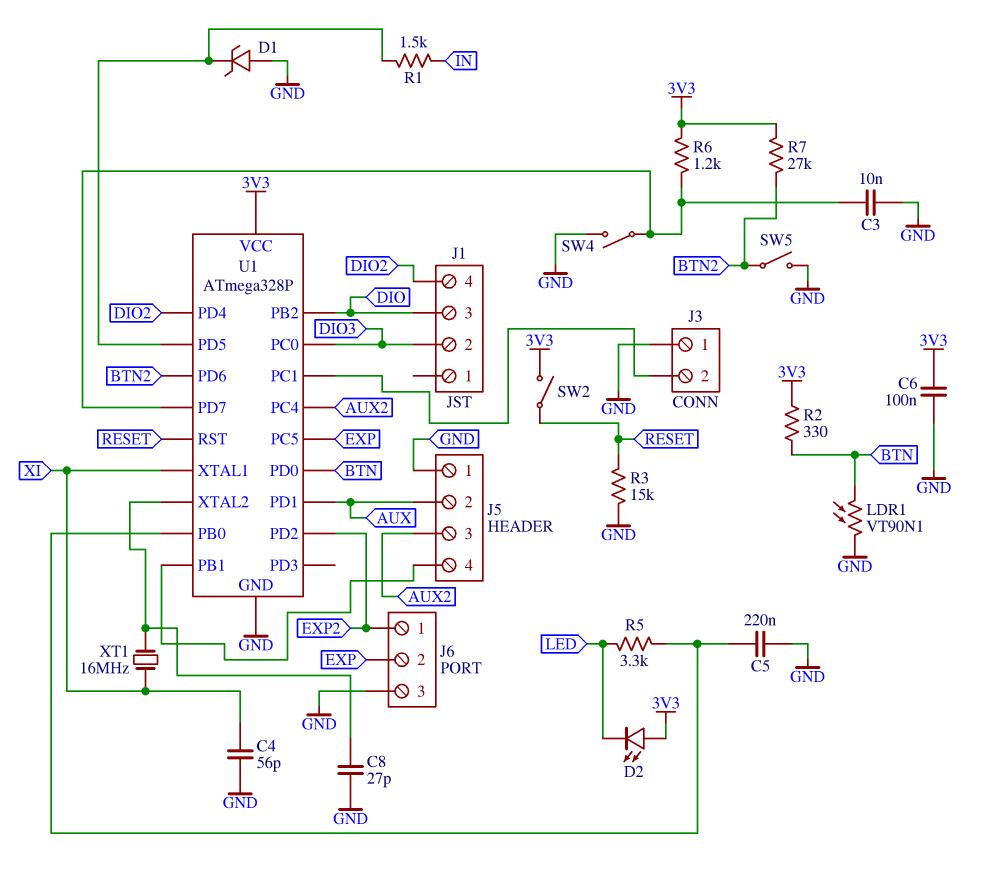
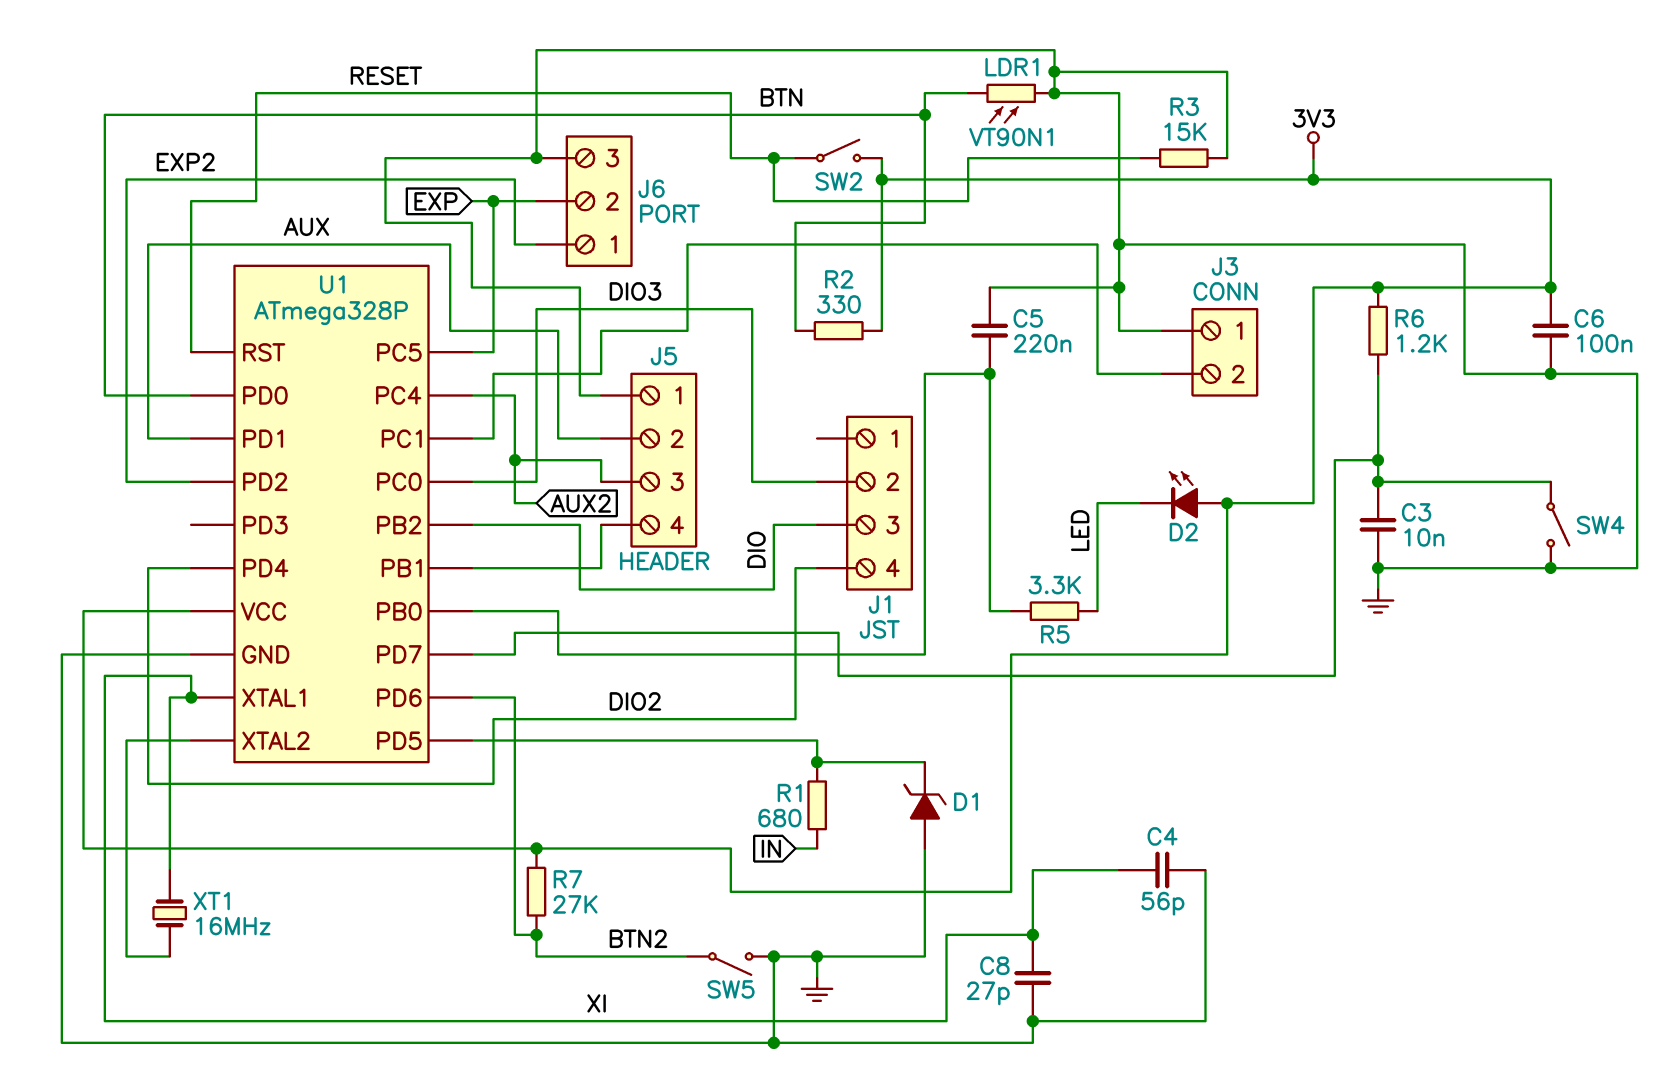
C8: 27pF (GND, U1/XTAL2) -> 27pF (GND, XI)
R1: 1.5k (IN, U1/PD5) -> 680 (IN, U1/PD5)

